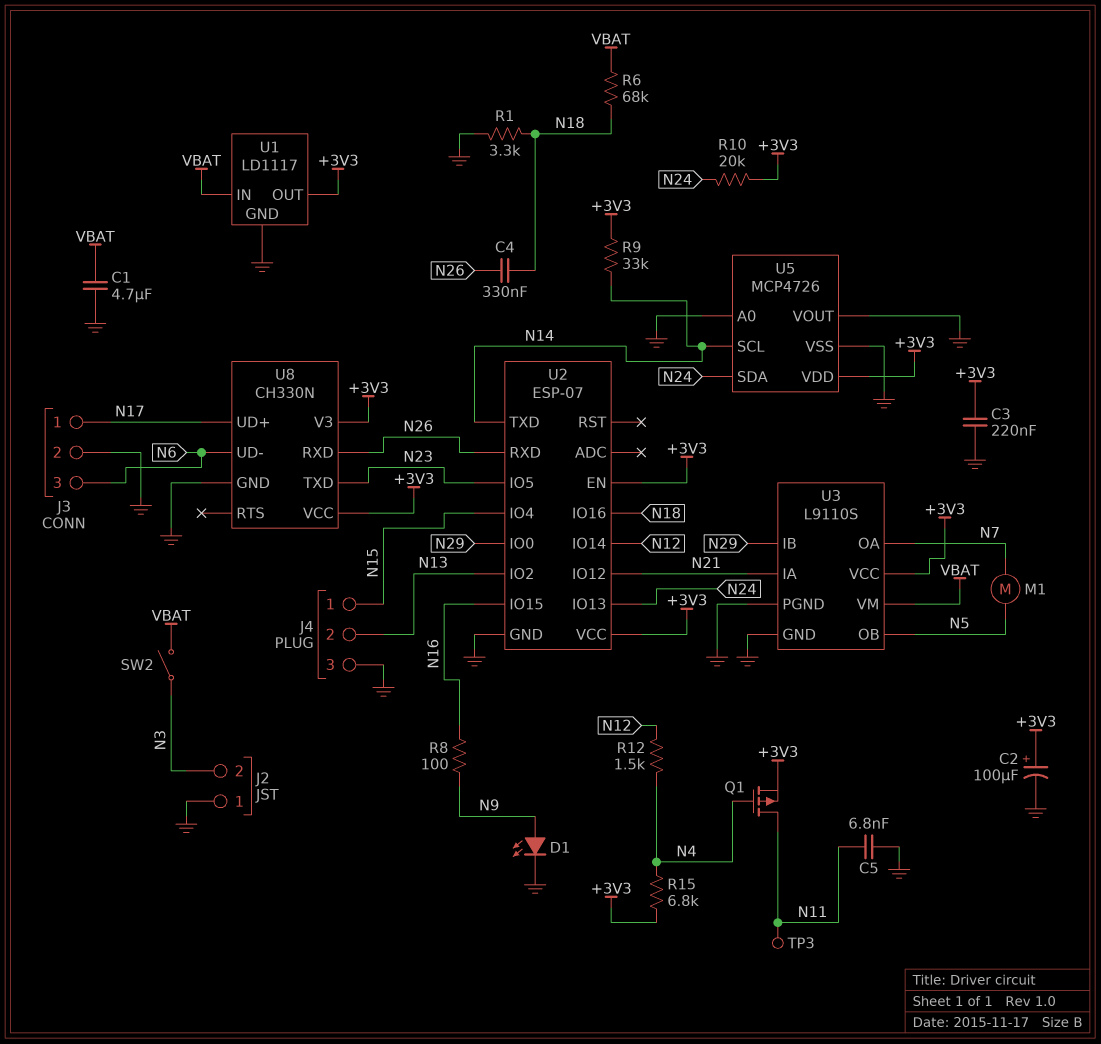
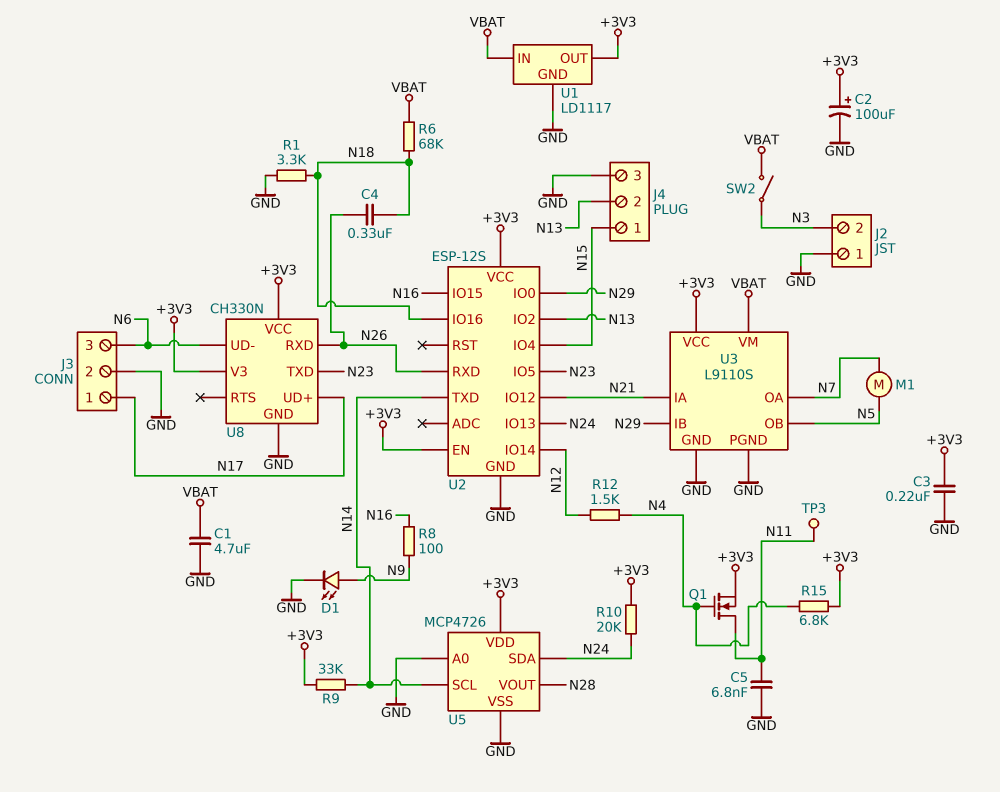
Q1: PMOS (G N4, D N11, S +3V3) -> NMOS (G N4, D N11, S +3V3)
U2: ESP-07 -> ESP-12S
U5 pin VOUT: GND -> N28

